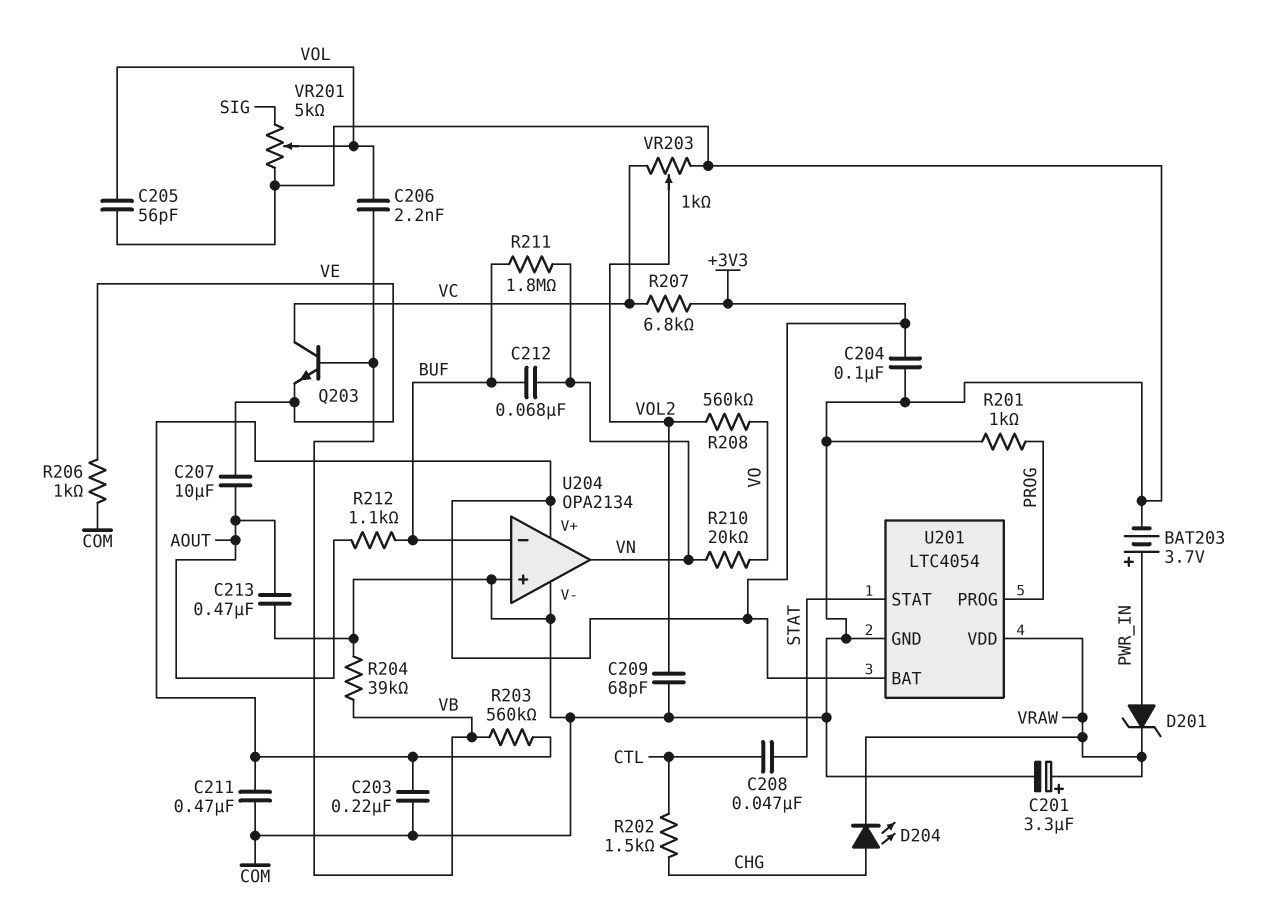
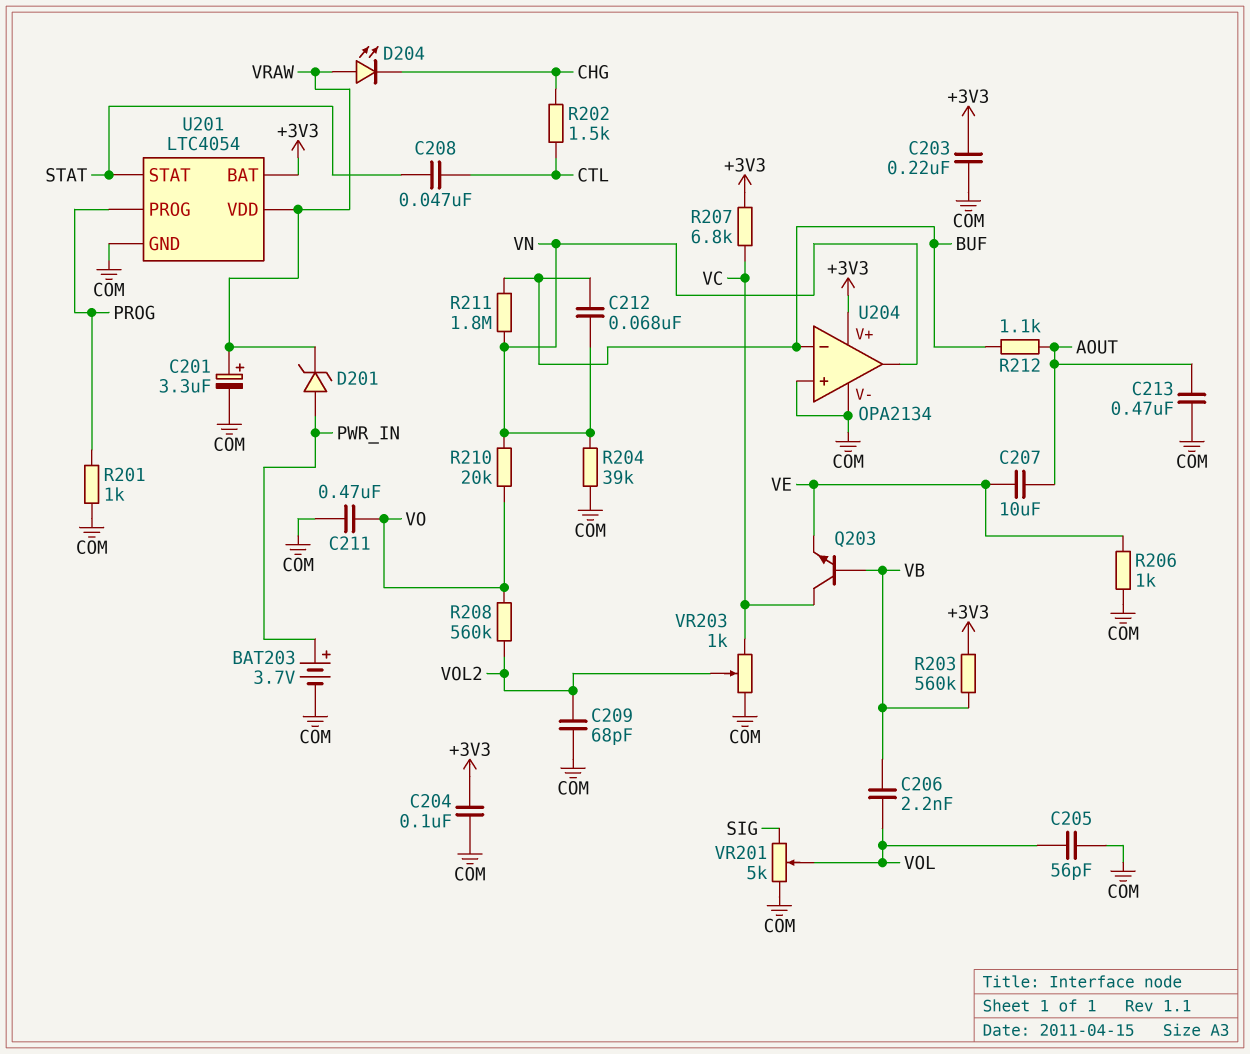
C211: 470nF (+3V3, COM) -> 470nF (COM, VO)
D204: LED (A CHG, K VRAW) -> LED (A VRAW, K CHG)
R204: 39k (COM, VB) -> 39k (COM, VN)

